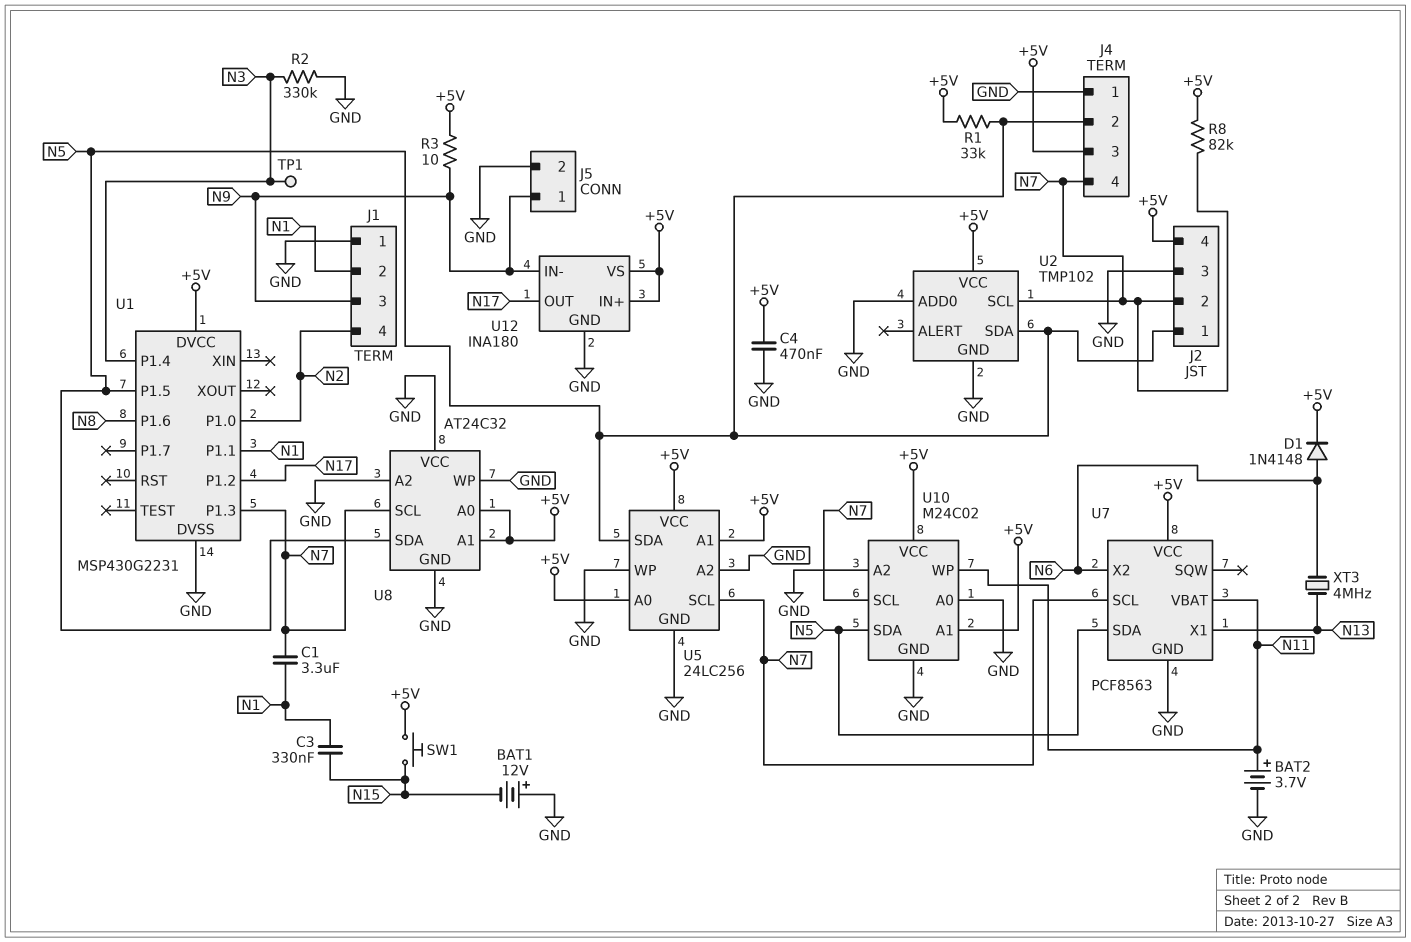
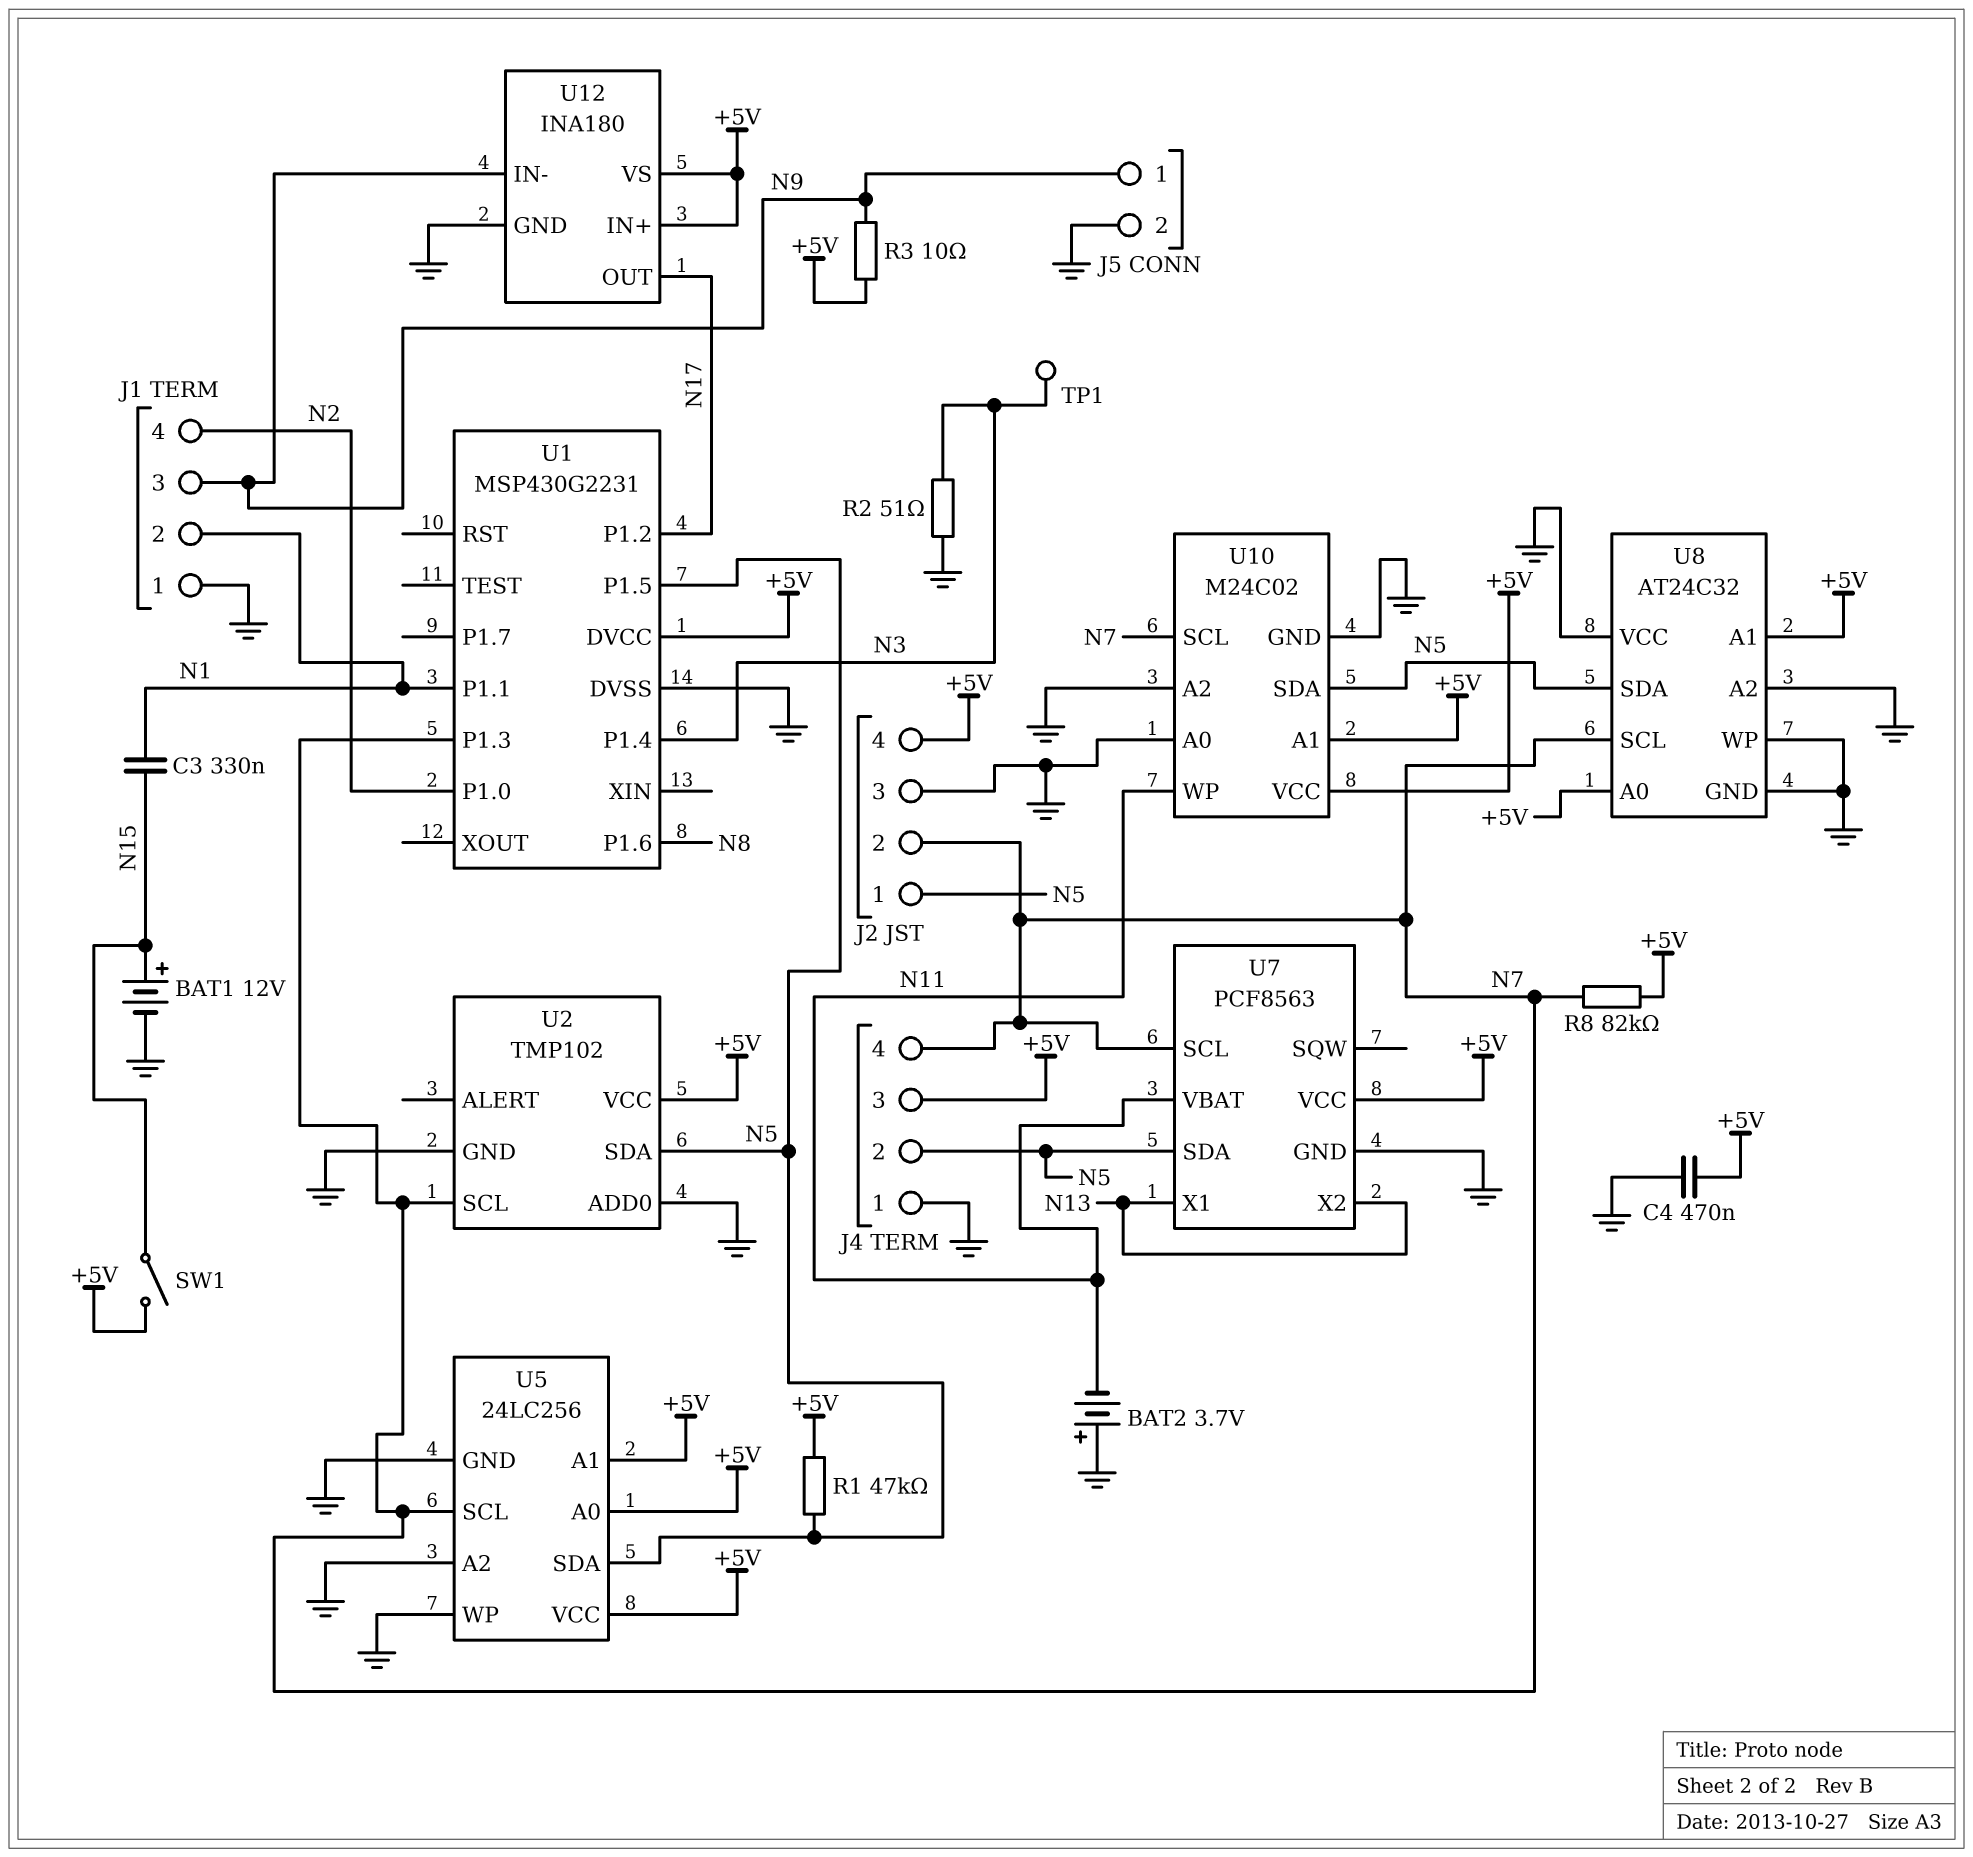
BAT1: 12V (plus GND, minus N15) -> 12V (plus N15, minus GND)
BAT2: 3.7V (plus N11, minus GND) -> 3.7V (plus GND, minus N11)
C1: 3.3uF (N1, N7) -> none
D1: diode 1N4148 (A N6, K +5V) -> none
R1: 33k (+5V, N5) -> 47k (+5V, N5)
R2: 330k (GND, N3) -> 51 (GND, N3)
SW1: button (+5V, N15) -> switch (+5V, N15)
U7 pin X2: N6 -> N13
XT3: 4MHz (N6, N13) -> none

